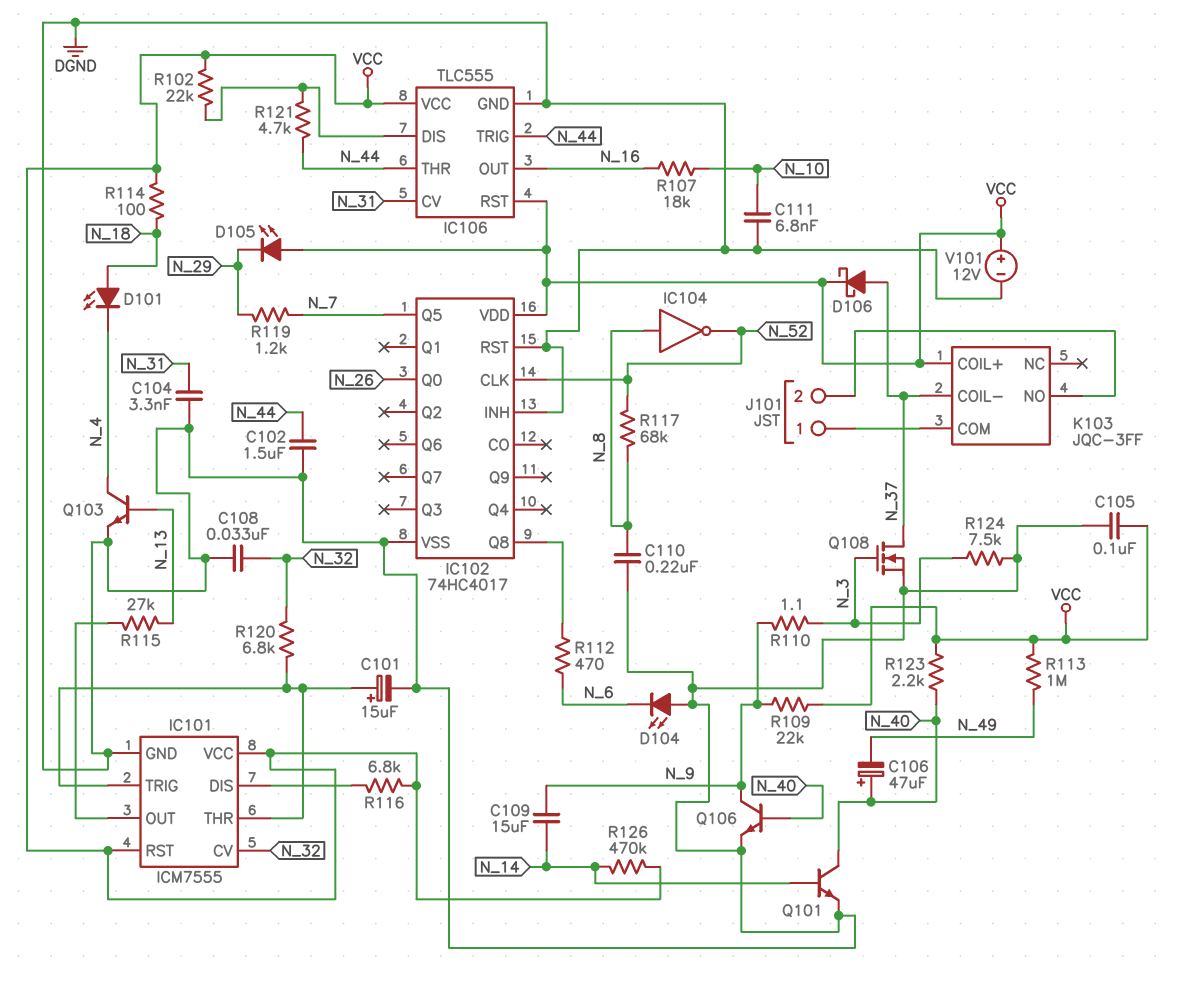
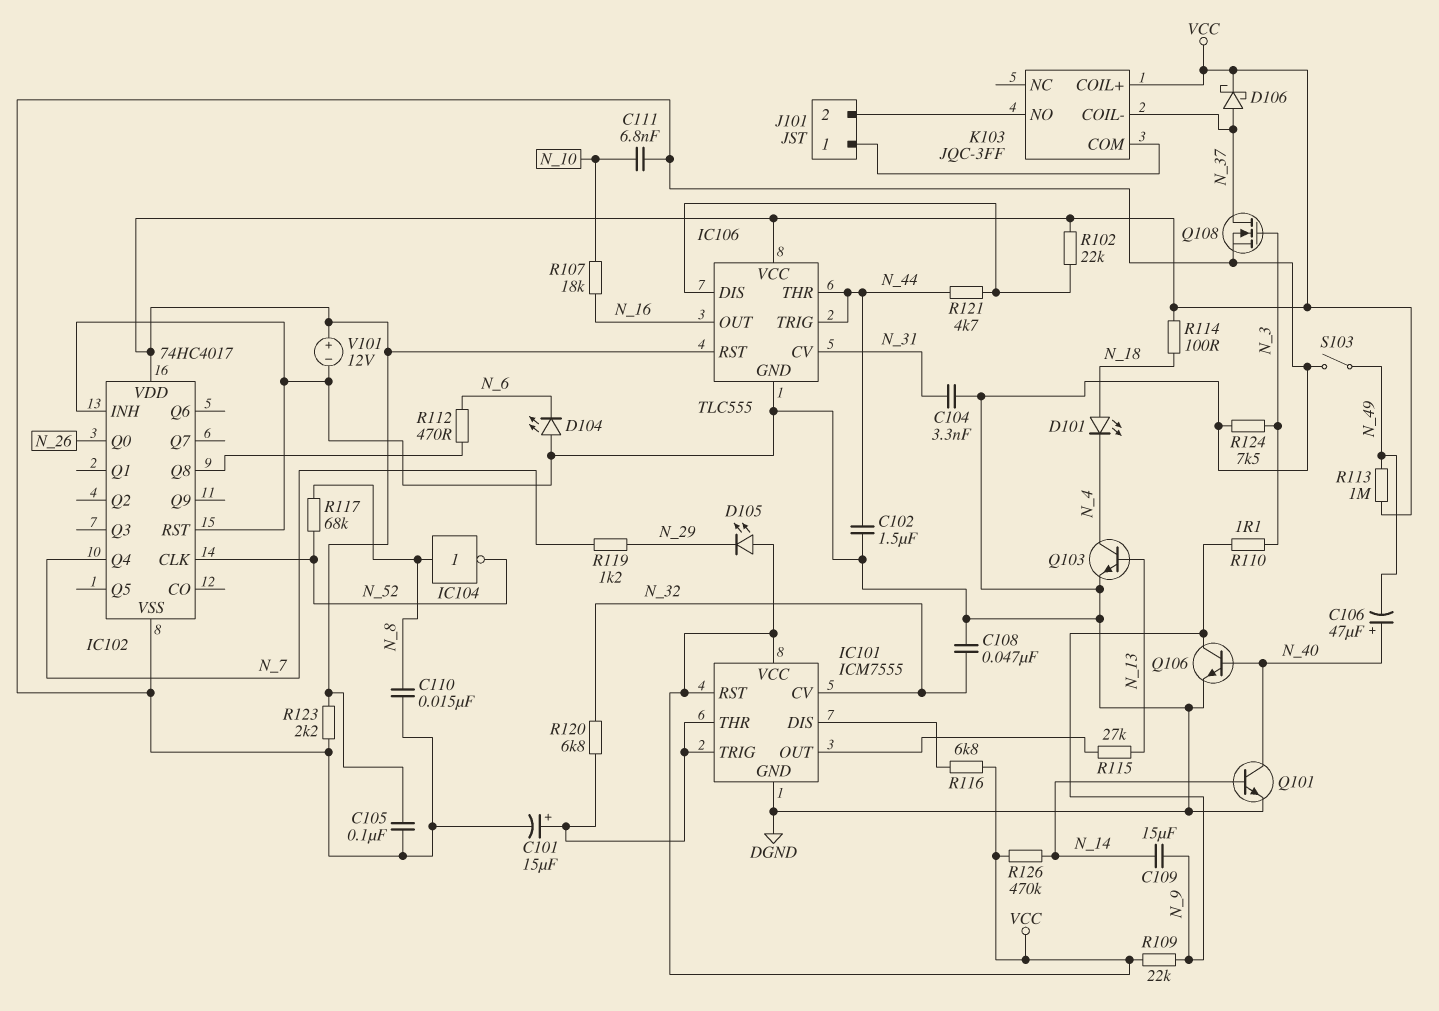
C108: 33nF (DGND, N_32) -> 47nF (DGND, N_32)
C110: 220nF (DGND, N_8) -> 15nF (DGND, N_8)
IC102 pin Q4: none -> N_7
IC102 pin Q5: N_7 -> none
R123: 2.2k (N_40, VCC) -> 2.2k (DGND, VCC)
S103: none -> switch (DGND, N_49)

